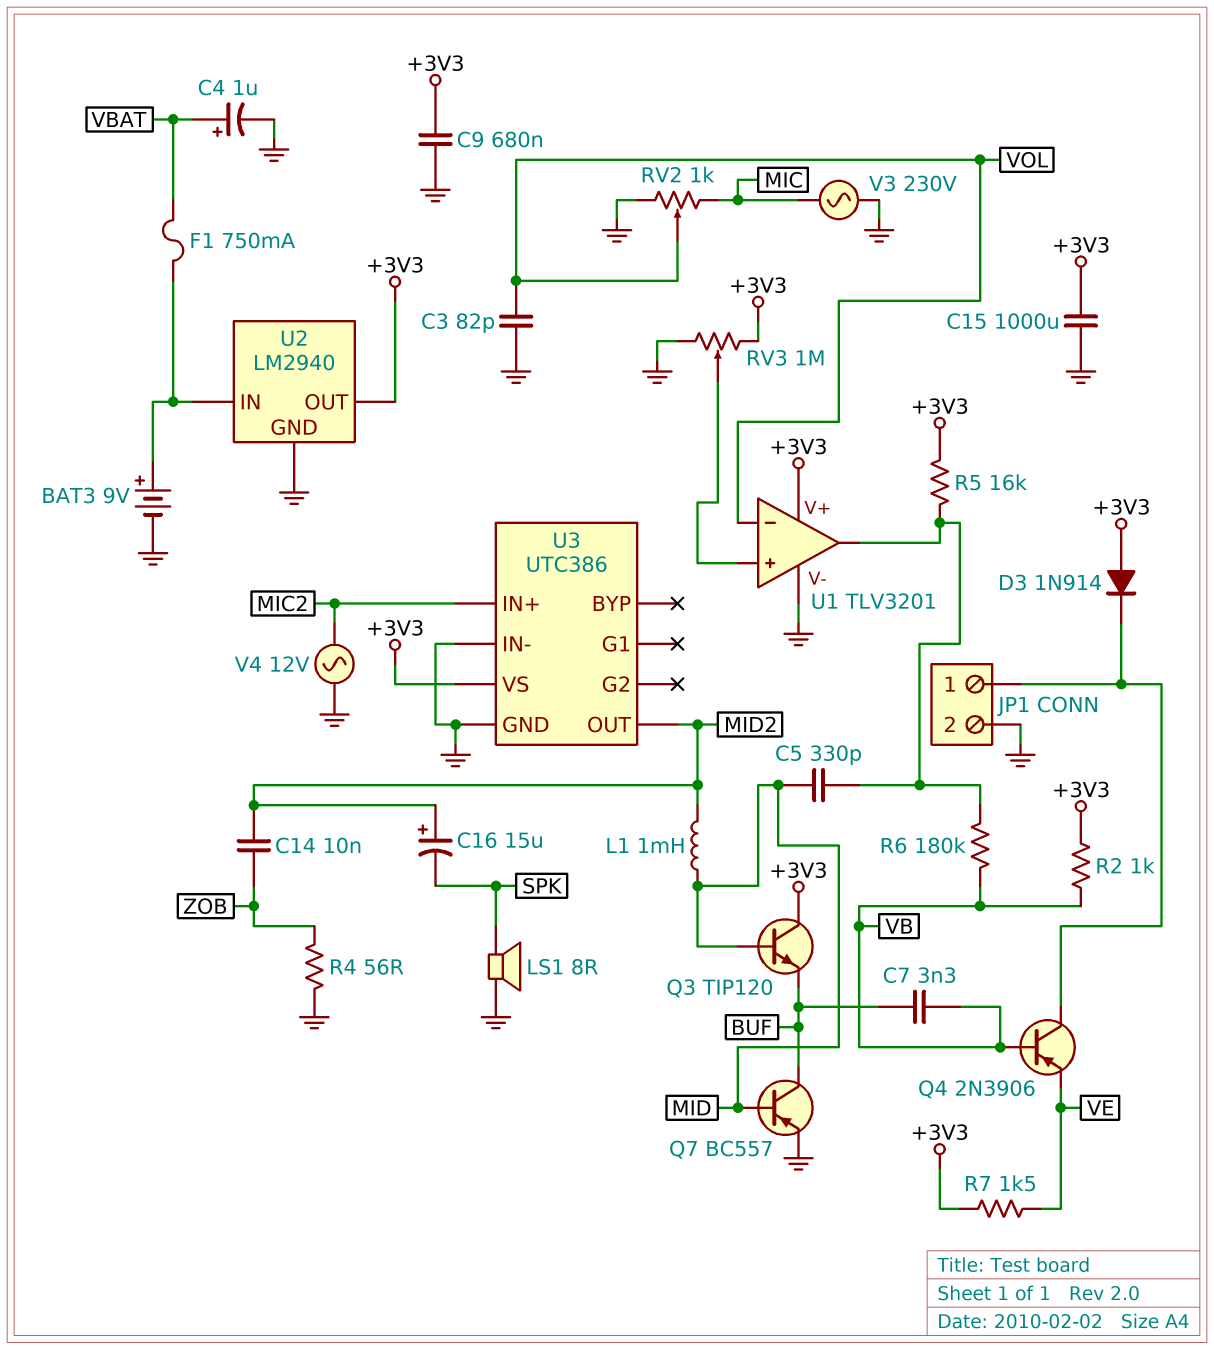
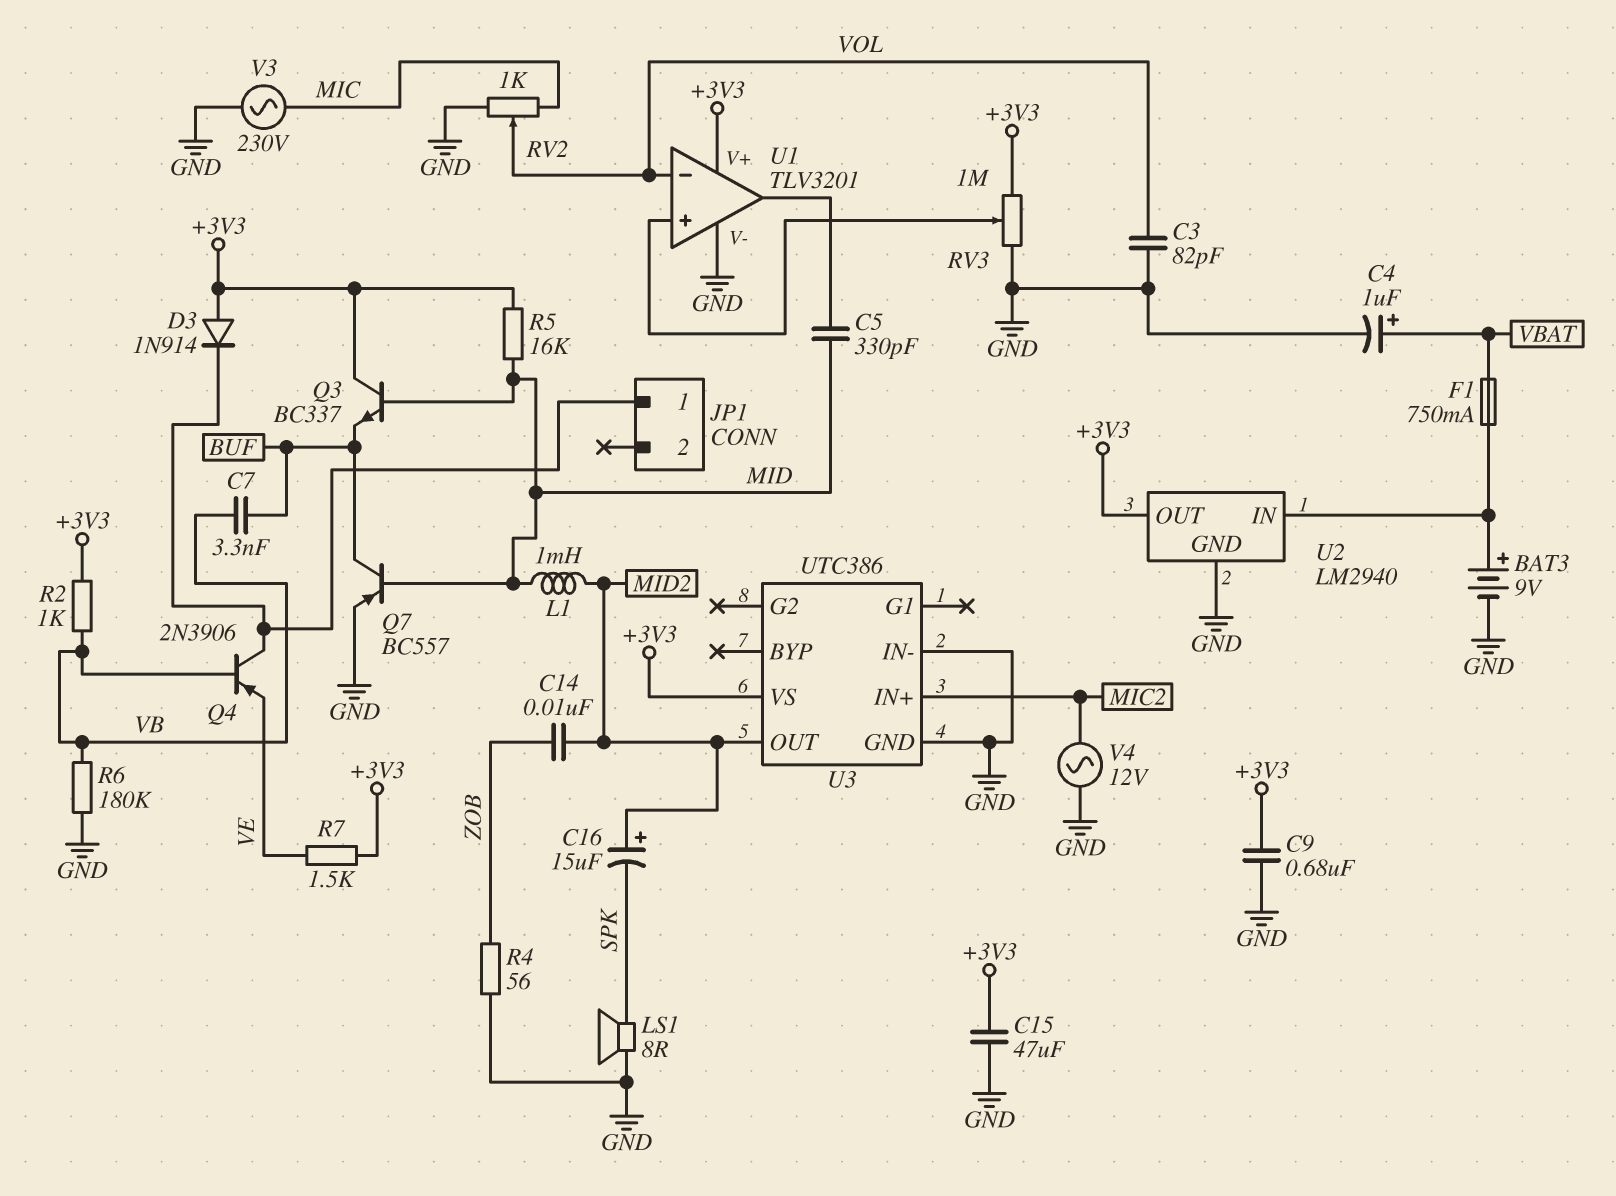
C15: 1000uF (+3V3, GND) -> 47uF (+3V3, GND)
JP1 pin 2: GND -> none
Q3: NPN TIP120 (B MID, C +3V3, E BUF) -> NPN BC337 (B MID, C +3V3, E BUF)
R5: 16k (+3V3, U1/out) -> 16k (+3V3, MID)
R6: 180k (U1/out, VB) -> 180k (GND, VB)

